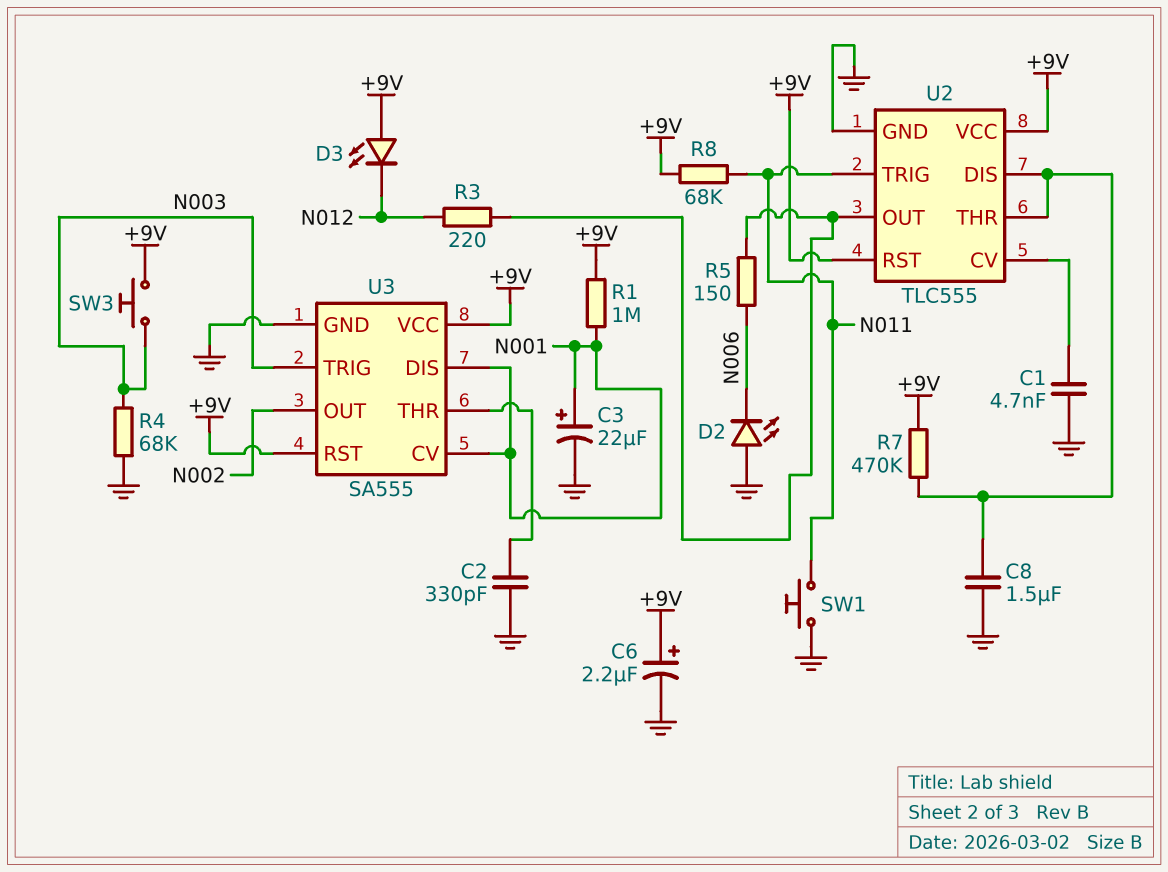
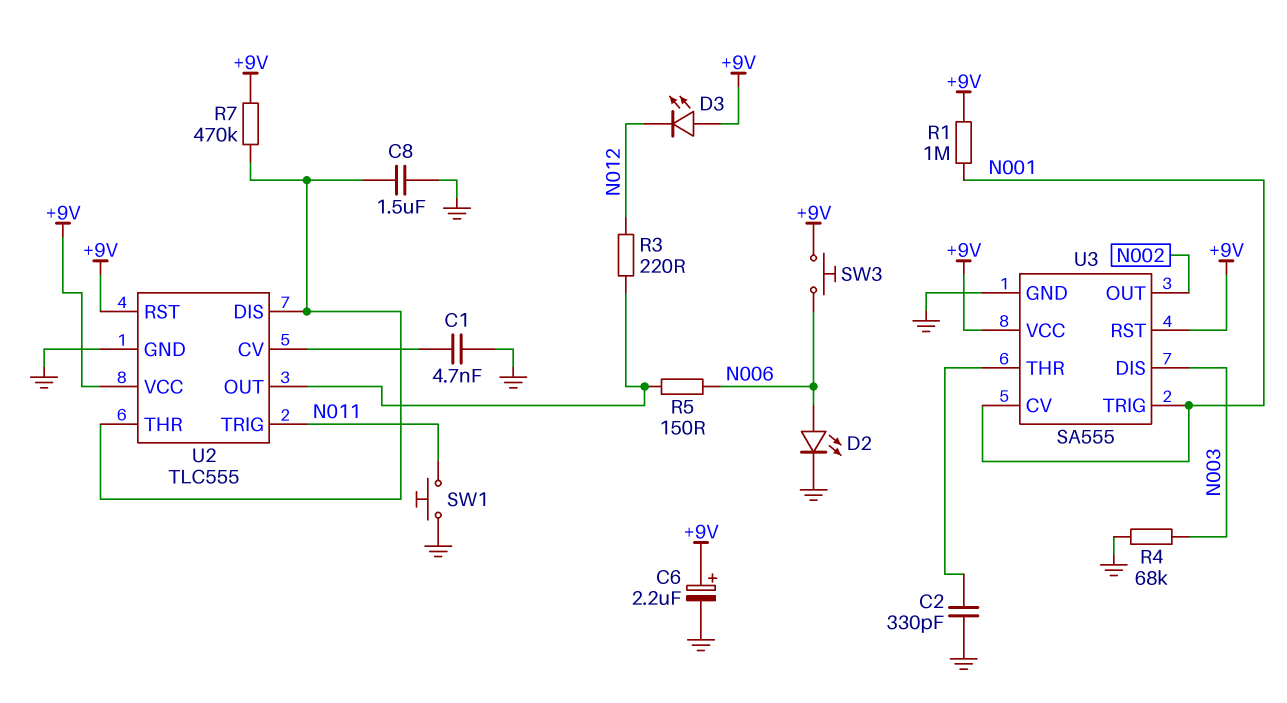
C3: 22uF (plus N001, minus GND) -> none
D2: LED (A GND, K N006) -> LED (A N006, K GND)
R8: 68k (+9V, N011) -> none
SW3: button (+9V, N003) -> button (+9V, N006)
U3 pin DIS: N001 -> N003
U3 pin TRIG: N003 -> N001

